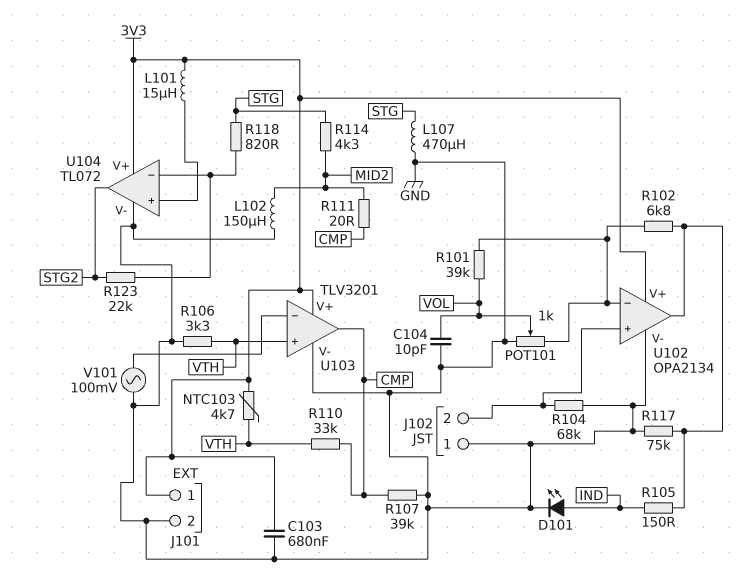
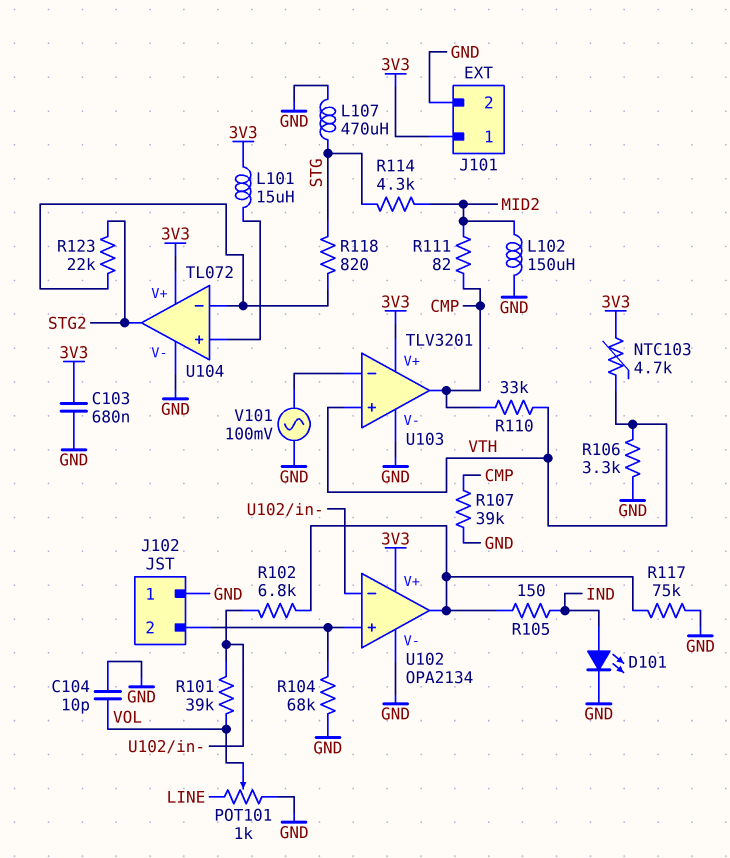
POT101: 1k (GND, U102/in-, wiper VOL) -> 1k (GND, LINE, wiper VOL)
R111: 20 (CMP, MID2) -> 82 (CMP, MID2)

